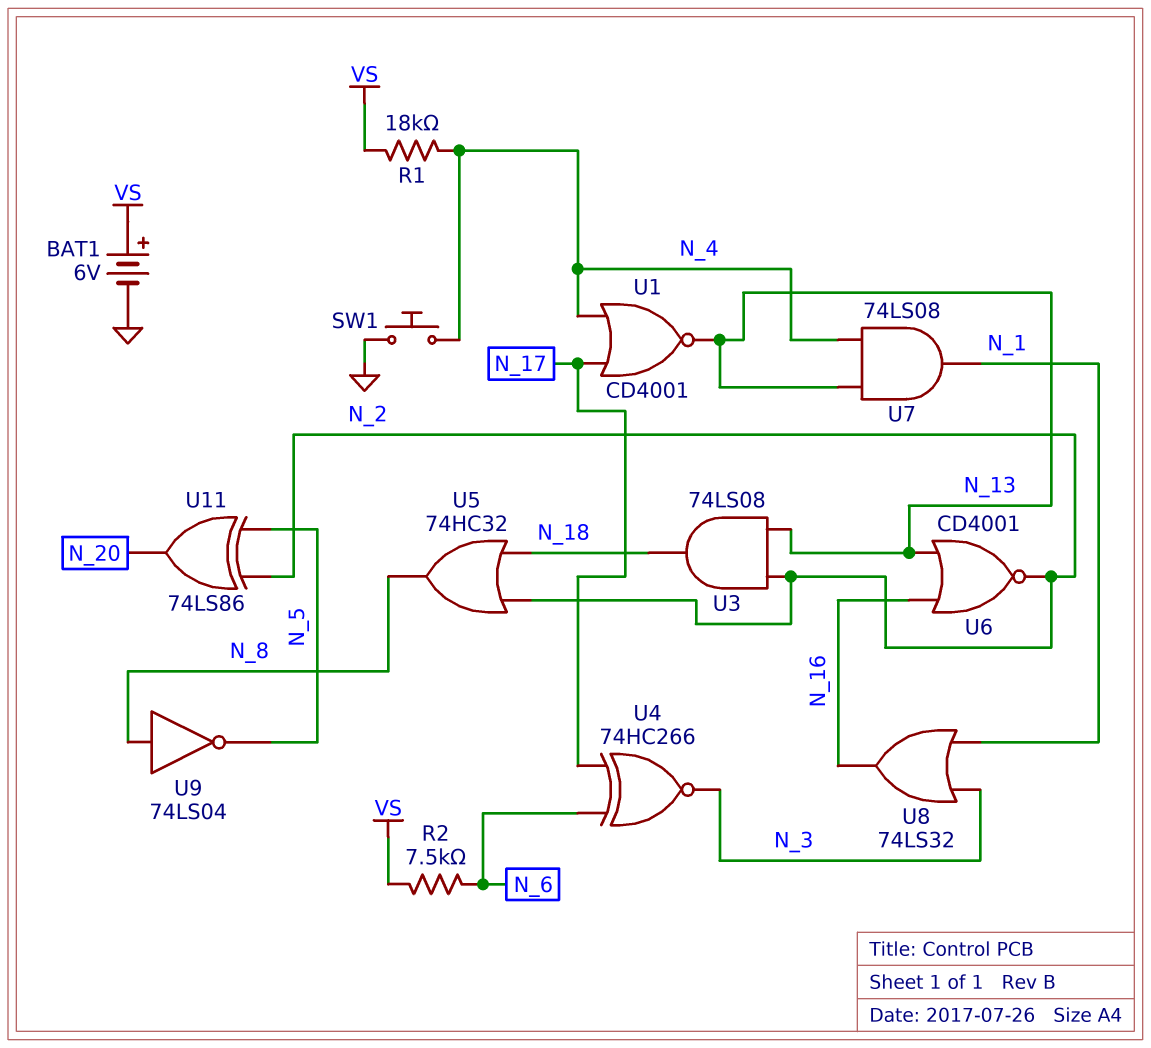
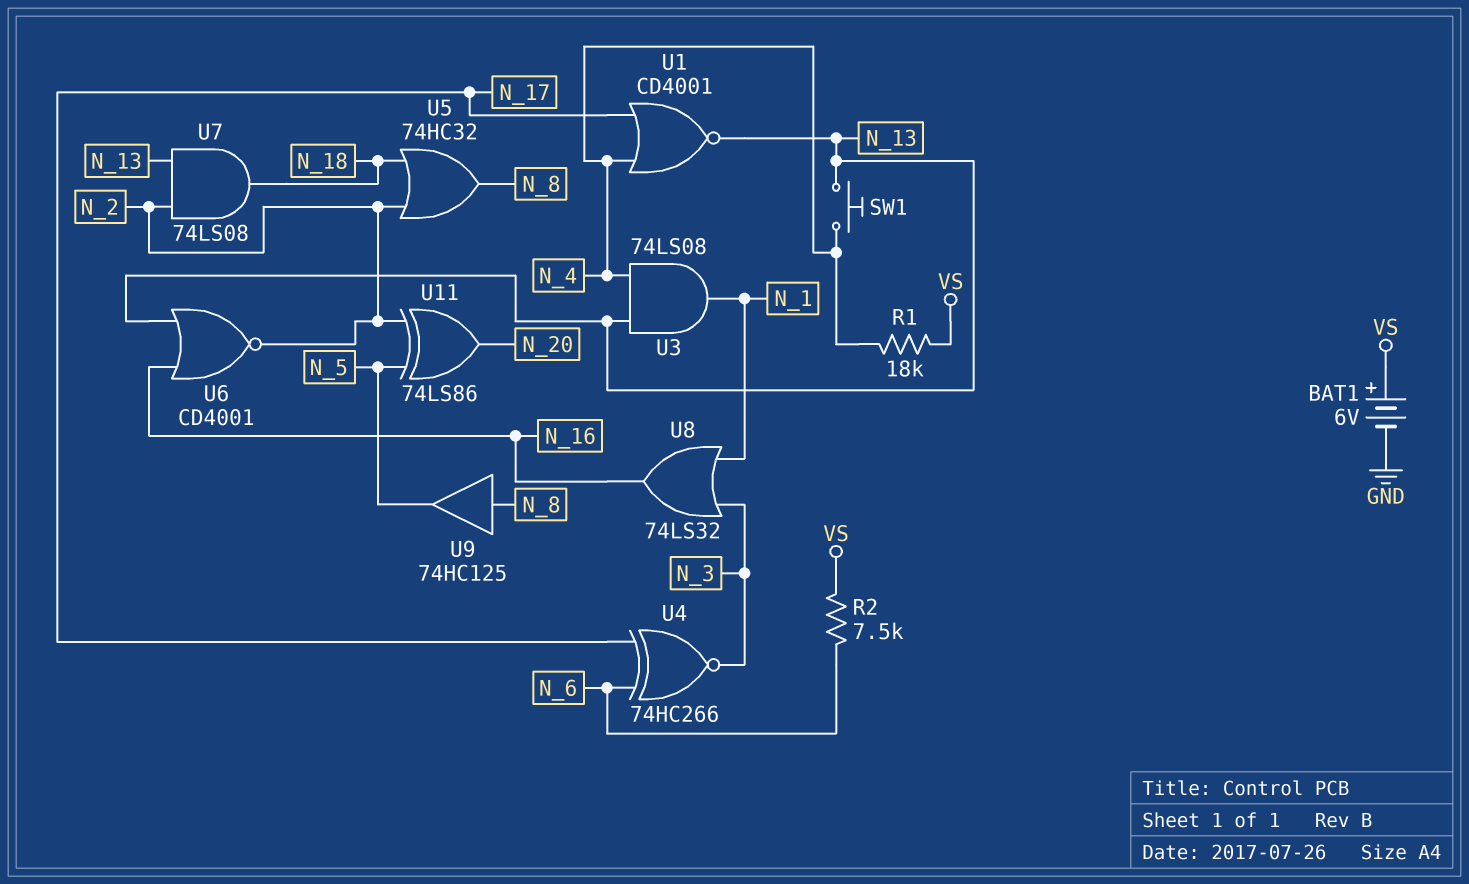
SW1: button (GND, N_4) -> button (N_4, N_13)
U3: AND 74LS08 (in N_2, in N_13, out N_18) -> AND 74LS08 (in N_4, in N_13, out N_1)
U7: AND 74LS08 (in N_4, in N_13, out N_1) -> AND 74LS08 (in N_2, in N_13, out N_18)
U9: NOT 74LS04 (in N_8, out N_5) -> buffer 74HC125 (in N_8, out N_5)

